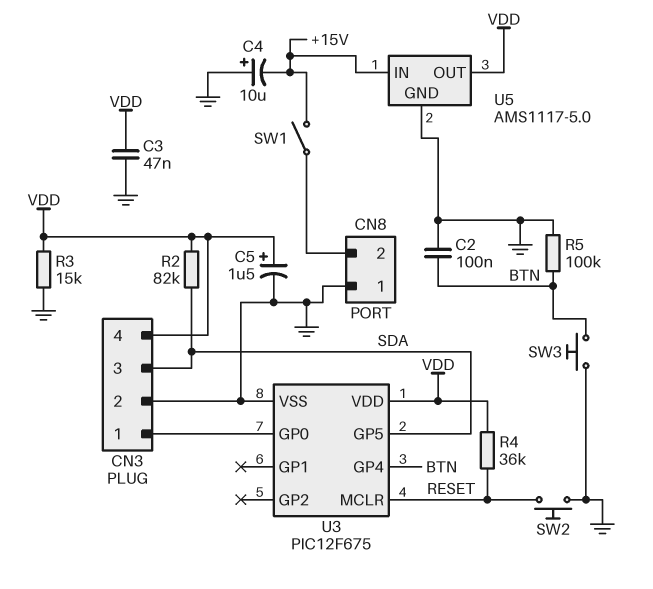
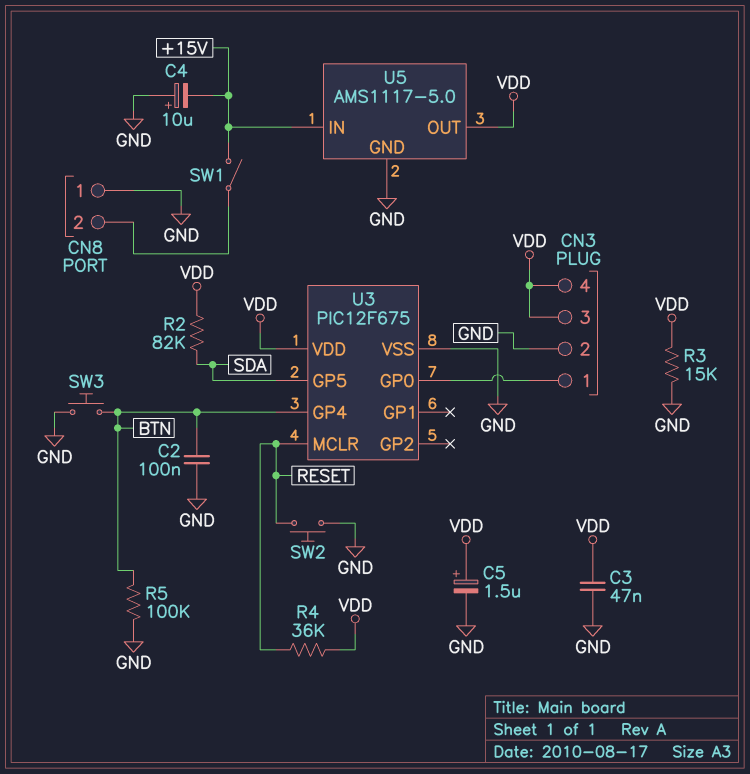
CN3 pin 3: SDA -> VDD

